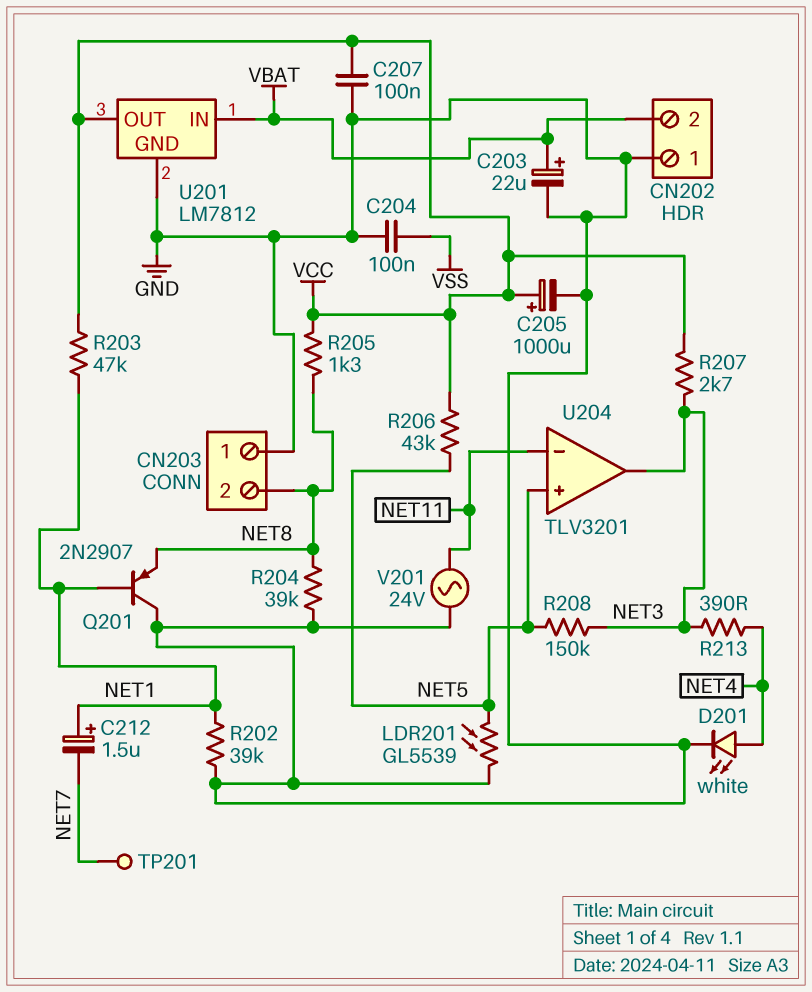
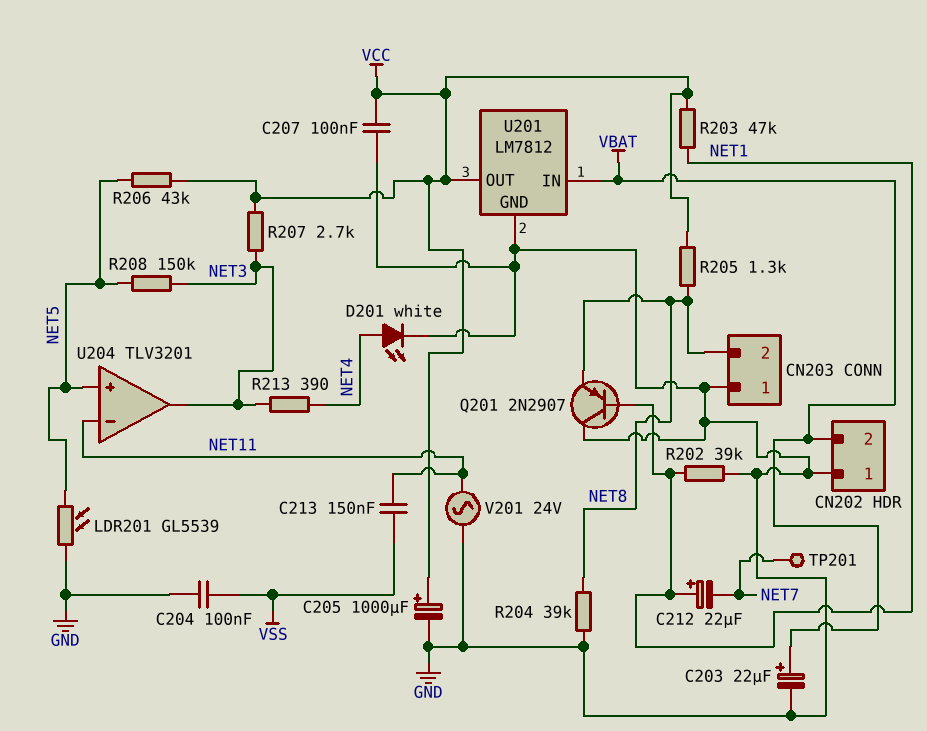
C212: 1.5uF (plus NET1, minus NET7) -> 22uF (plus NET1, minus NET7)
C213: none -> 150nF (NET11, VSS)

